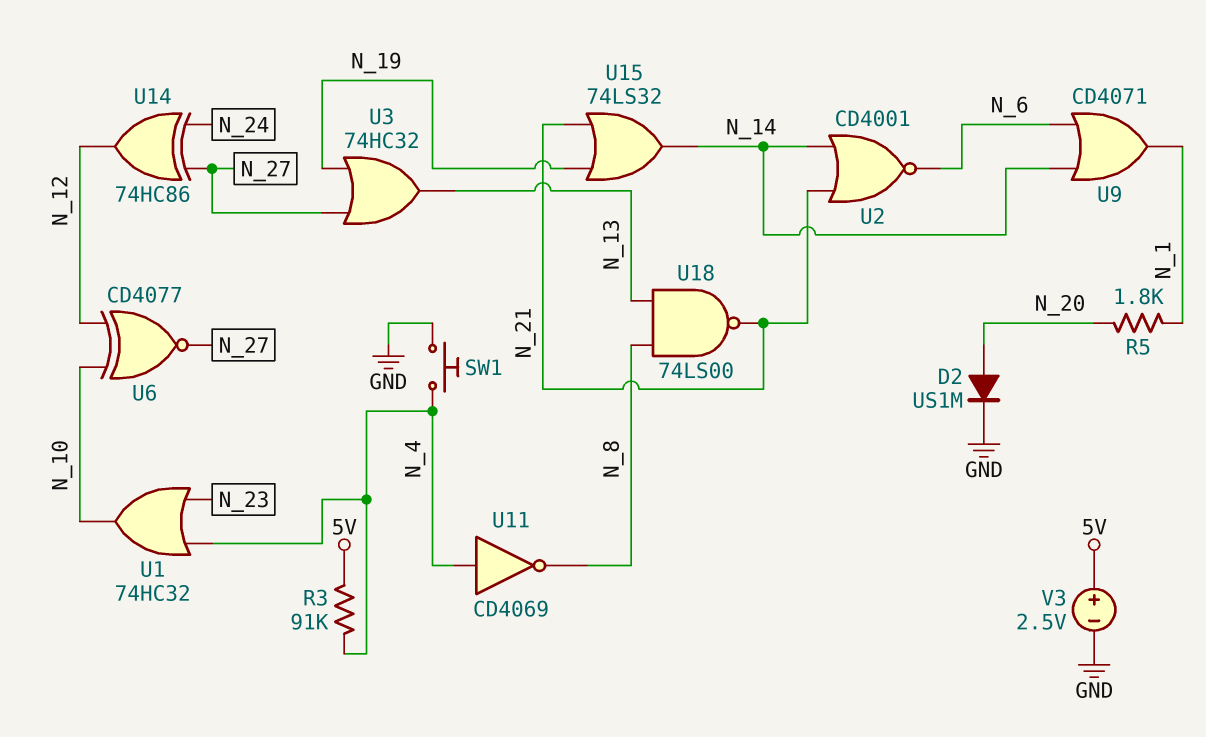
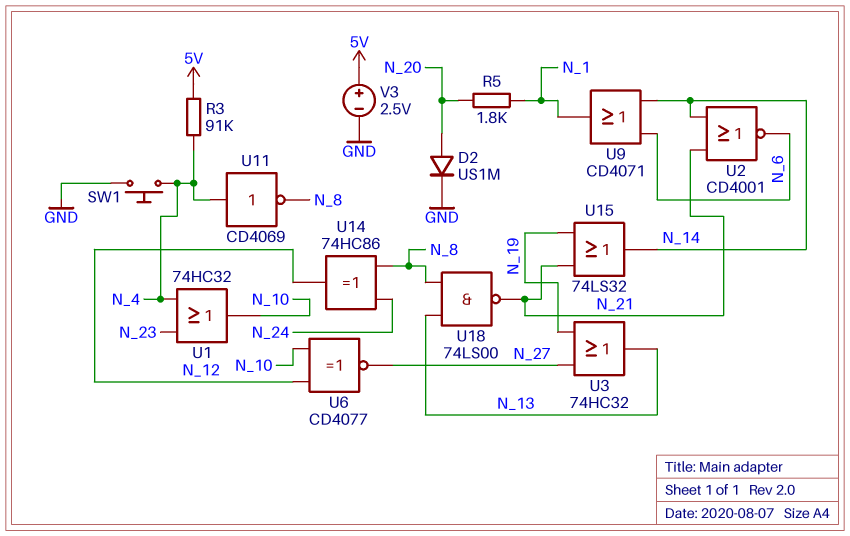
U14: XOR 74HC86 (in N_24, in N_27, out N_12) -> XOR 74HC86 (in N_8, in N_24, out N_12)

